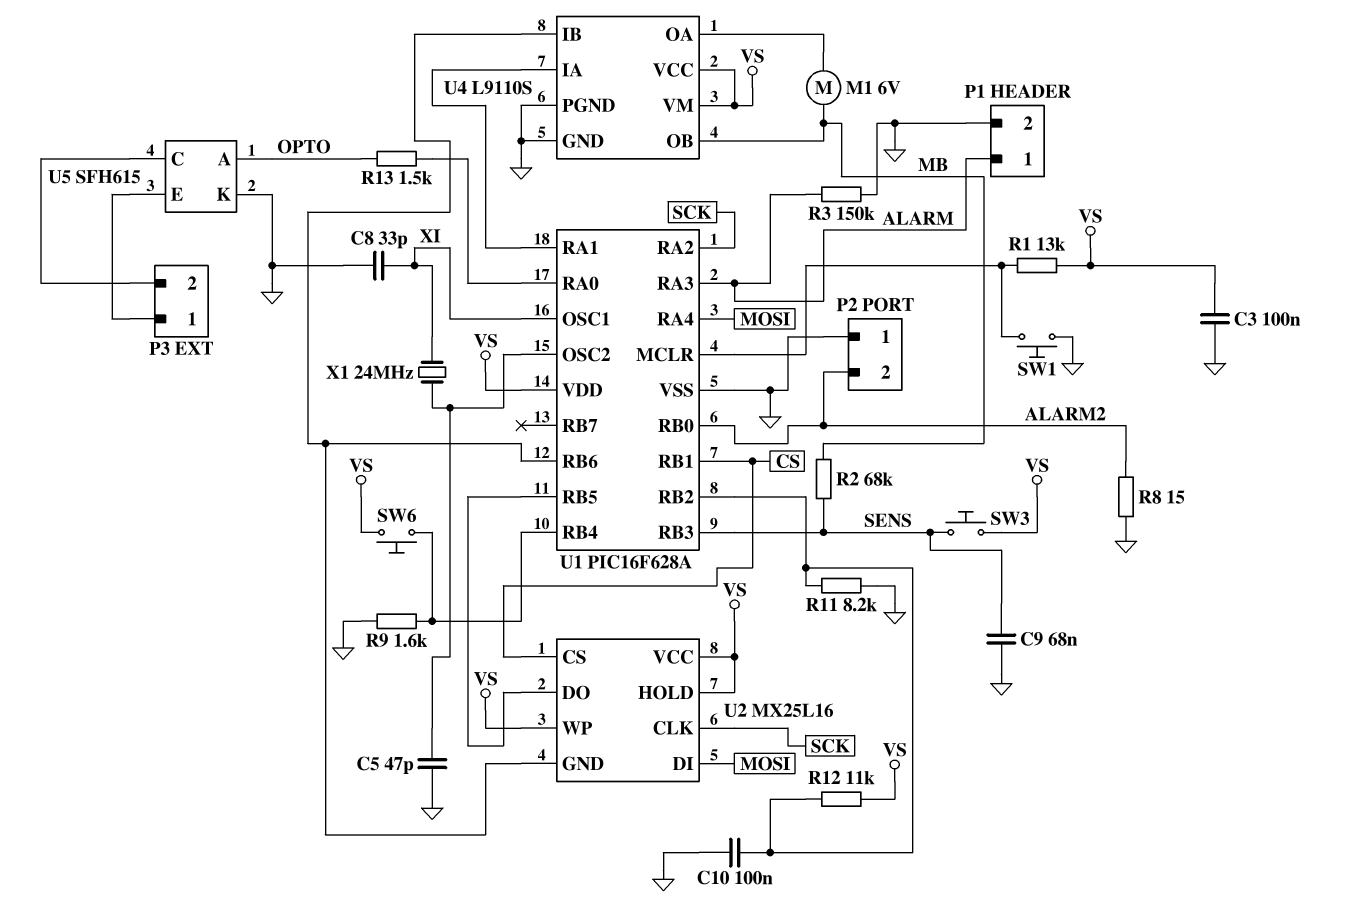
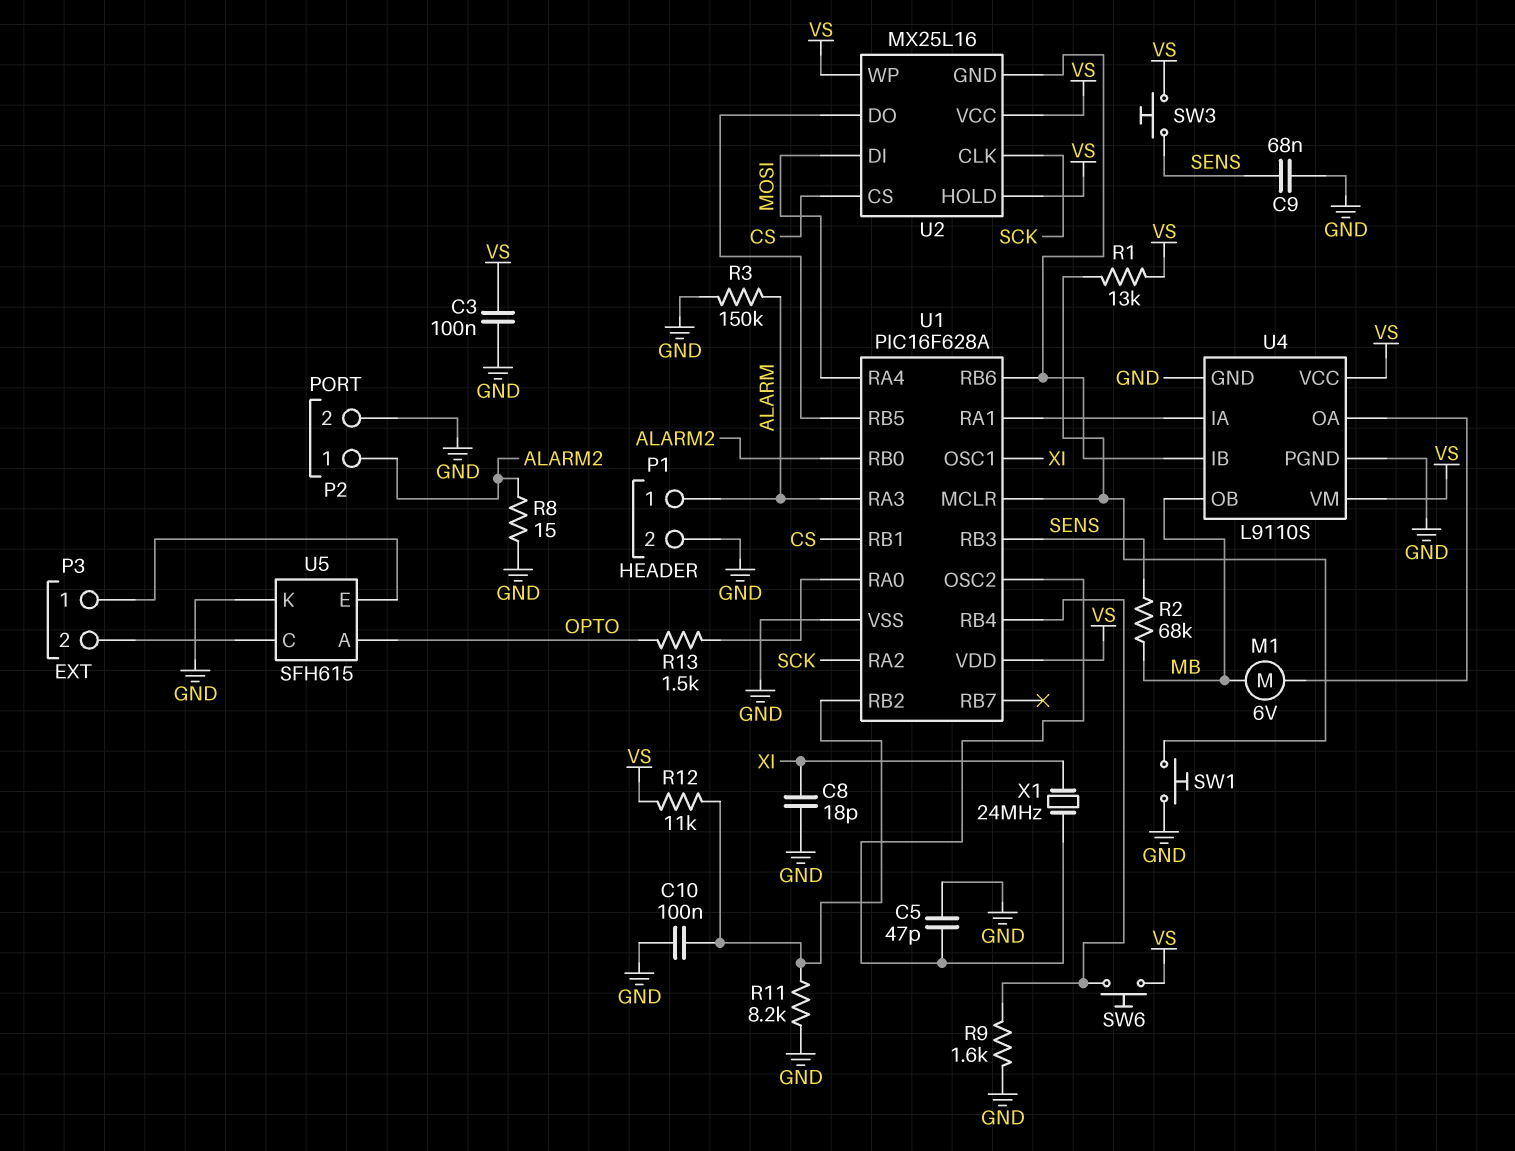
C8: 33pF (GND, XI) -> 18pF (GND, XI)
P2 pin 1: GND -> ALARM2
P2 pin 2: ALARM2 -> GND

